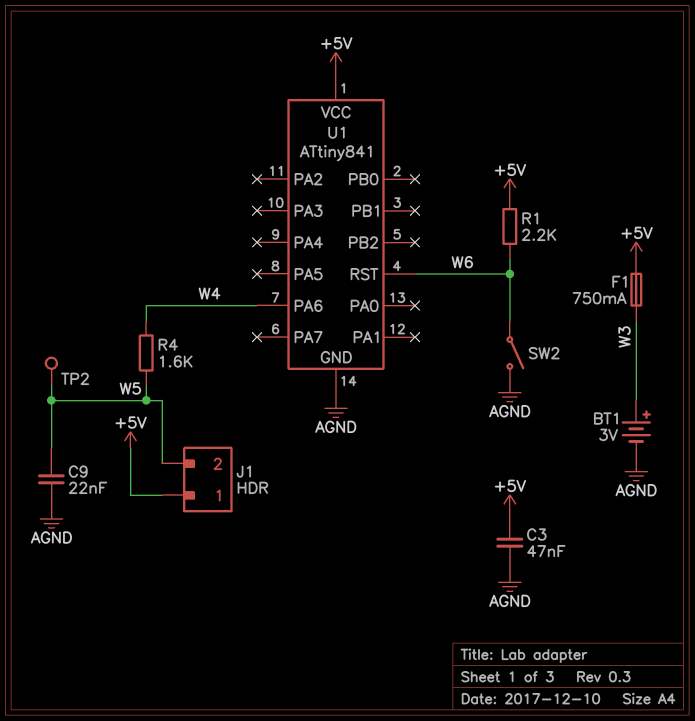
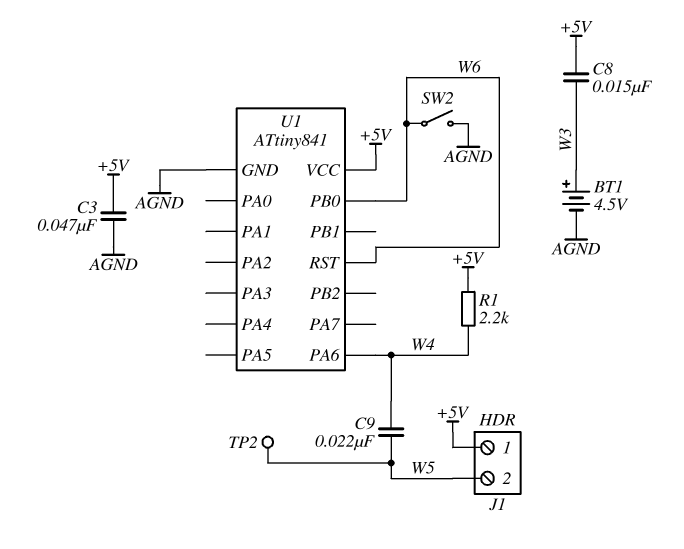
BT1: 3V (plus W3, minus AGND) -> 4.5V (plus W3, minus AGND)
C8: none -> 15nF (+5V, W3)
C9: 22nF (AGND, W5) -> 22nF (W4, W5)
F1: 750mA (+5V, W3) -> none
R1: 2.2k (+5V, W6) -> 2.2k (+5V, W4)
R4: 1.6k (W4, W5) -> none
U1 pin PB0: none -> W6

